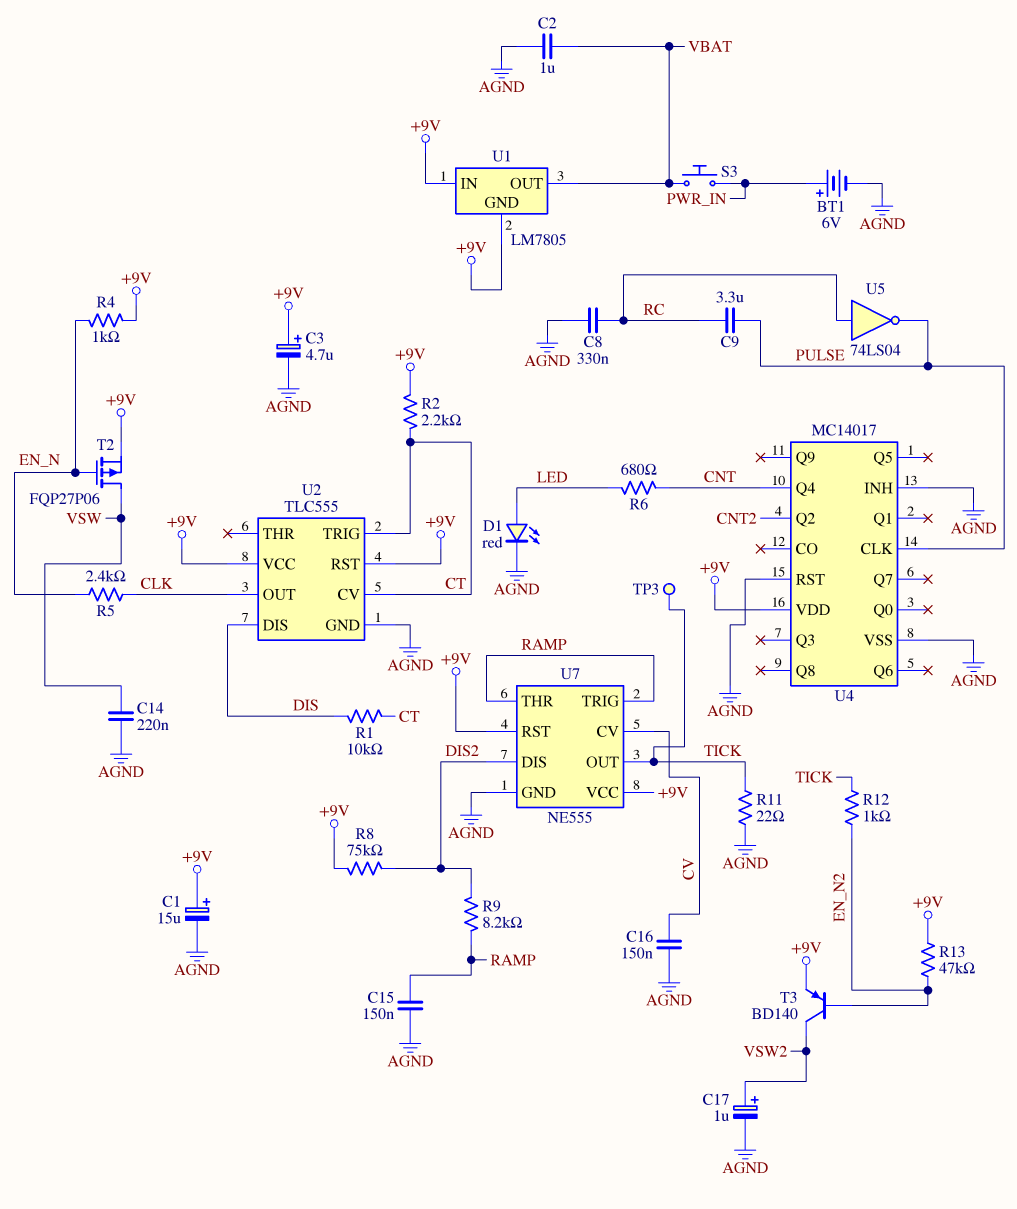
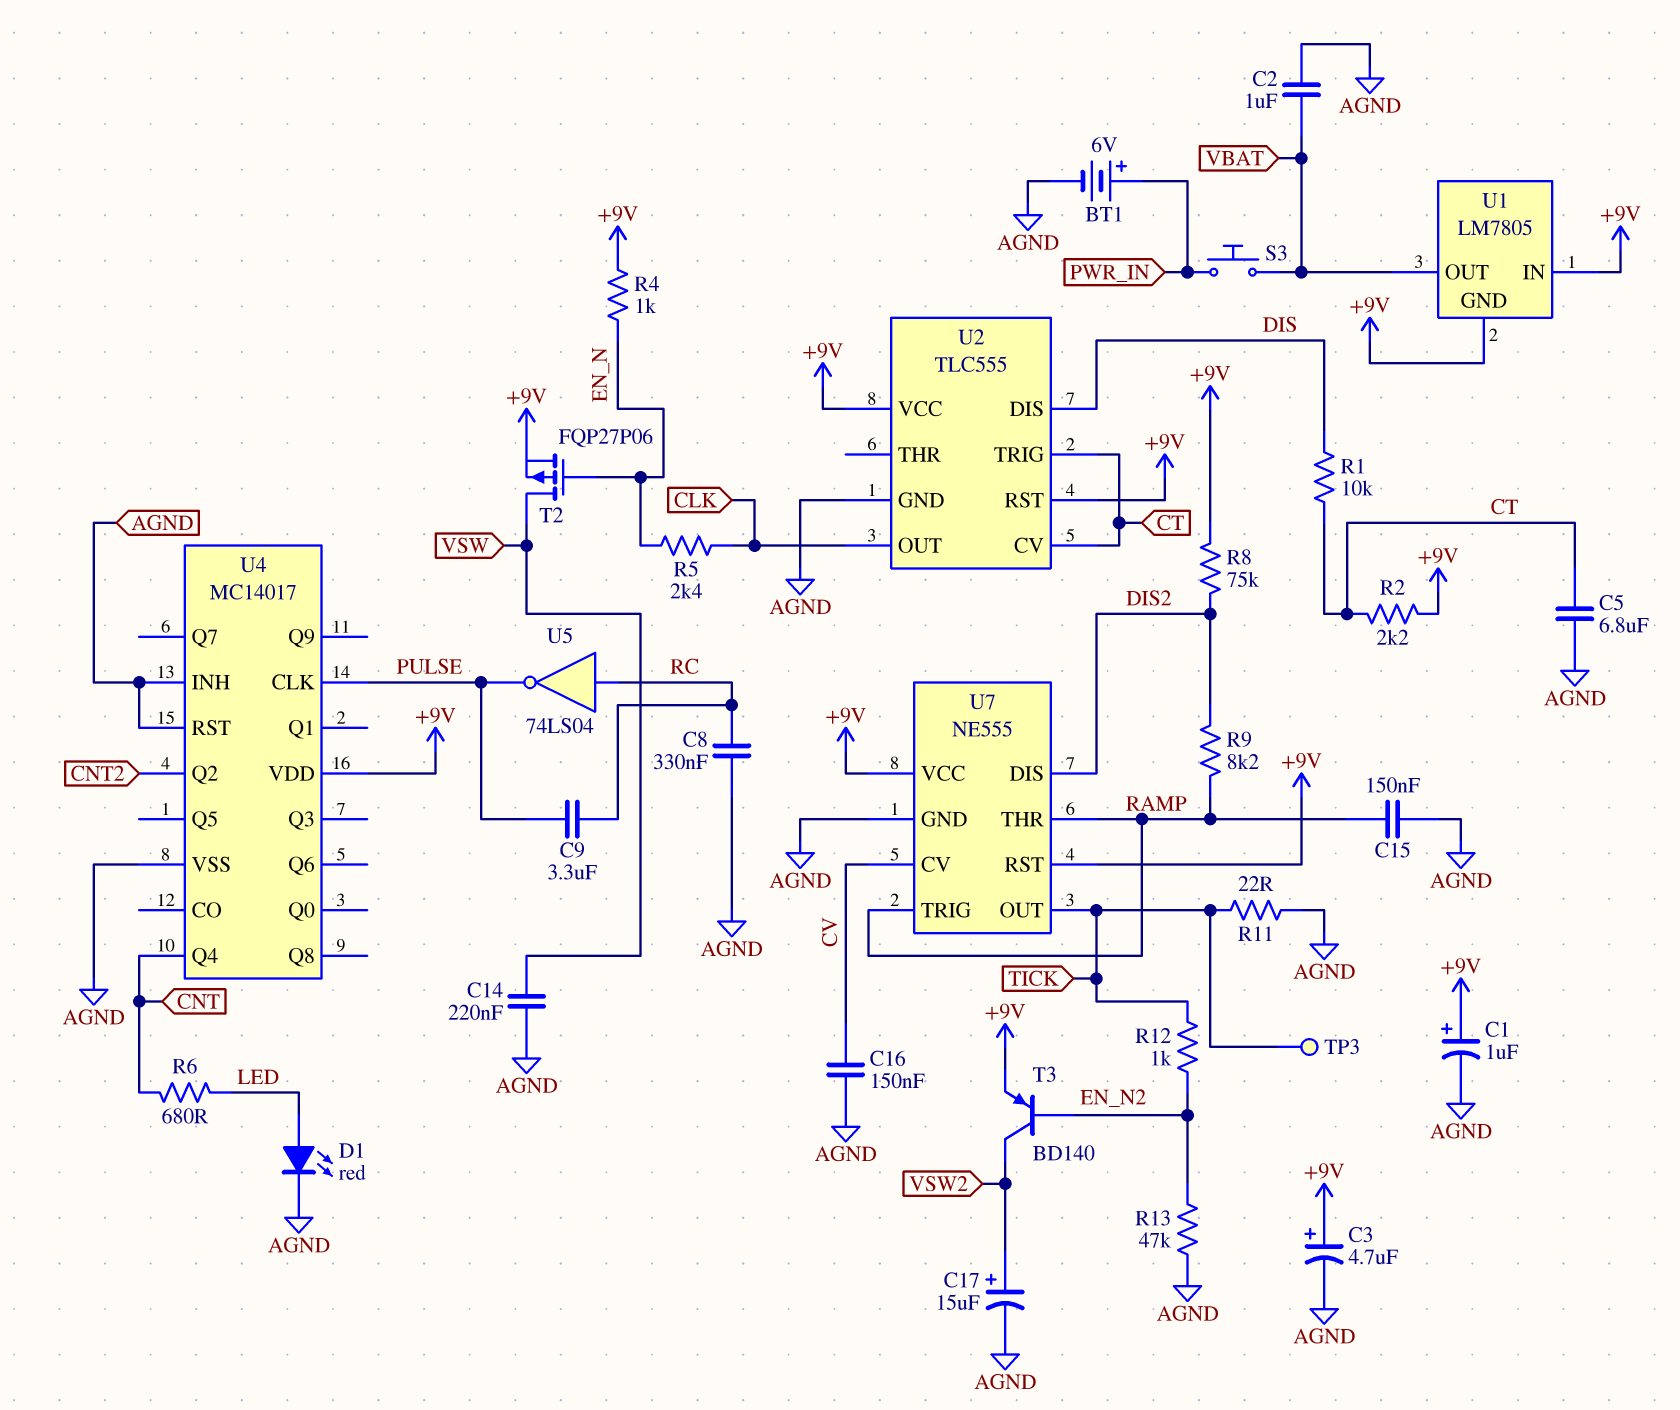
C1: 15uF (plus +9V, minus AGND) -> 1uF (plus +9V, minus AGND)
C5: none -> 6.8uF (AGND, CT)
C17: 1uF (plus VSW2, minus AGND) -> 15uF (plus VSW2, minus AGND)
R13: 47k (+9V, EN_N2) -> 47k (AGND, EN_N2)

